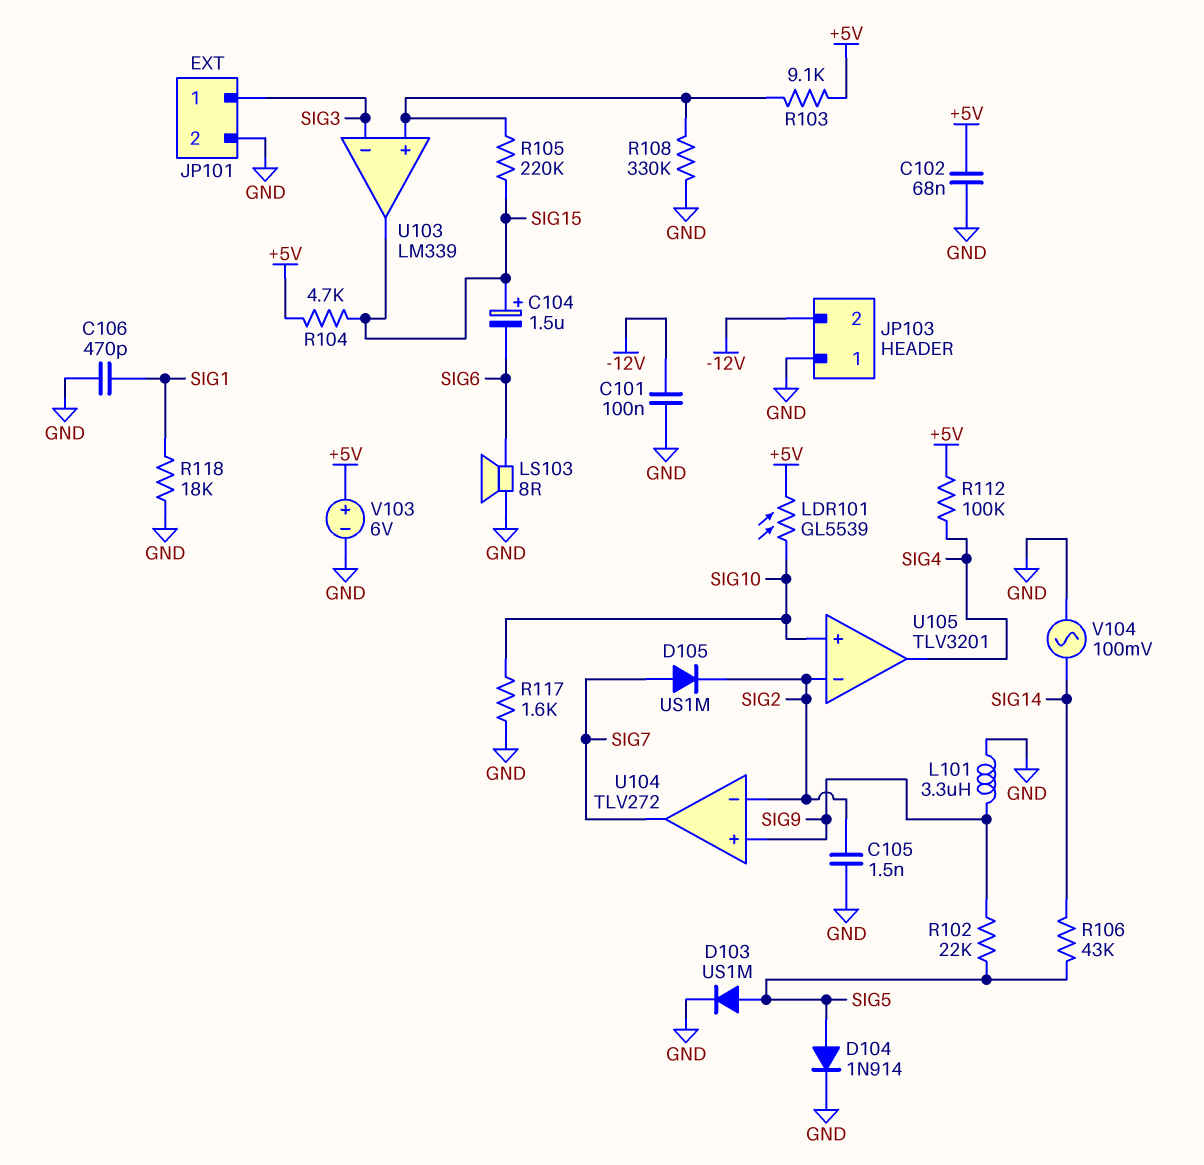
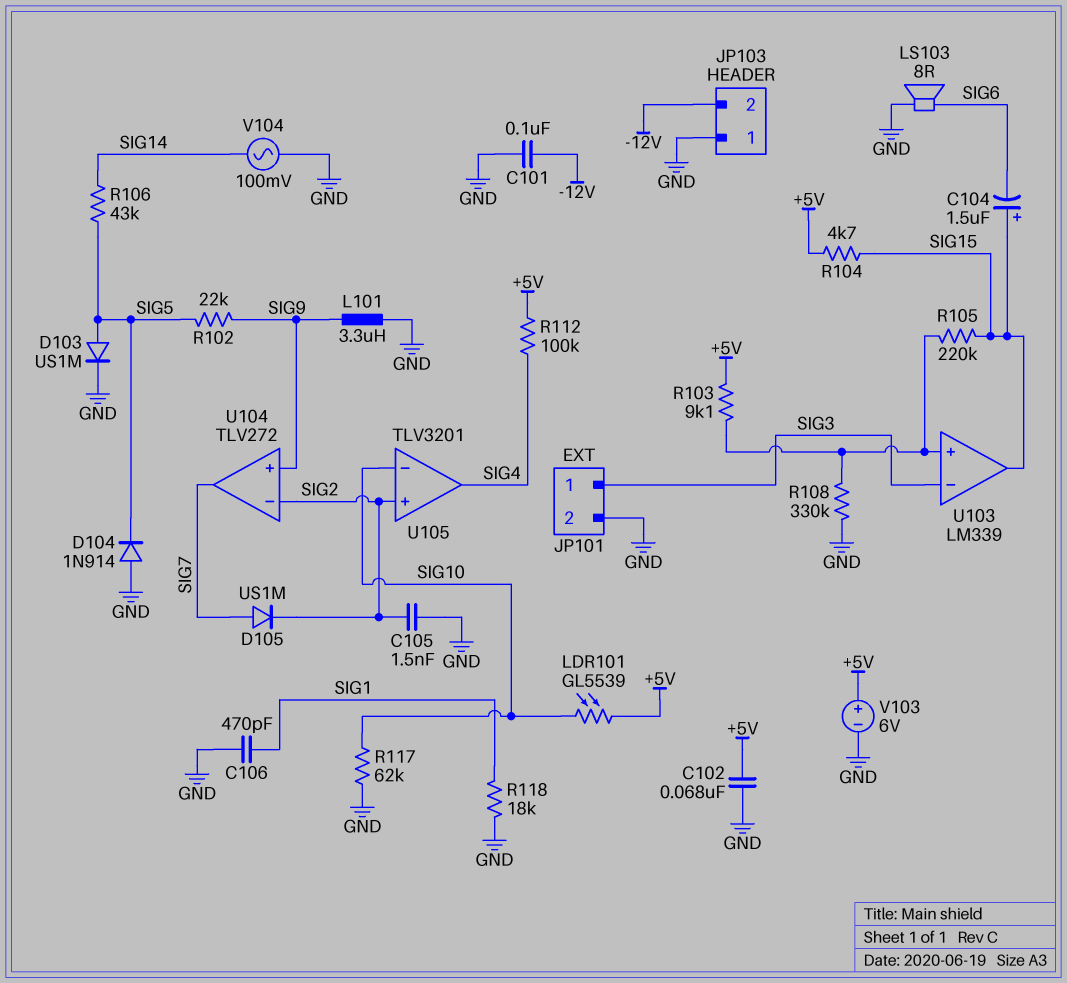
D104: diode 1N914 (A SIG5, K GND) -> diode 1N914 (A GND, K SIG5)
R117: 1.6k (GND, SIG10) -> 62k (GND, SIG10)
U105 pin in+: SIG10 -> SIG2
U105 pin in-: SIG2 -> SIG10

